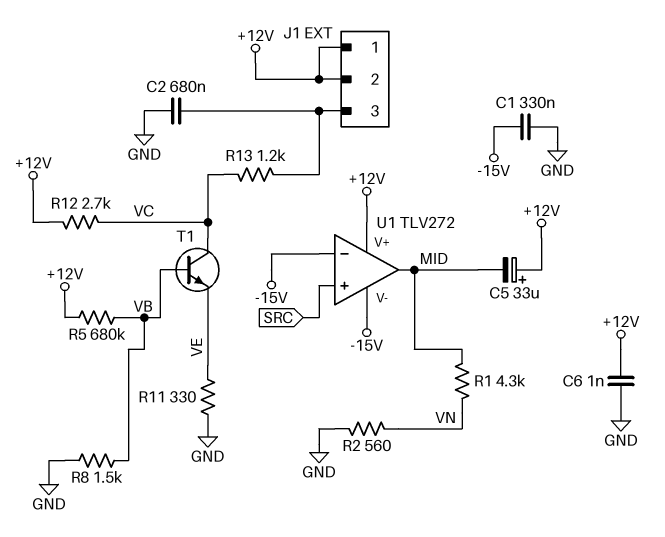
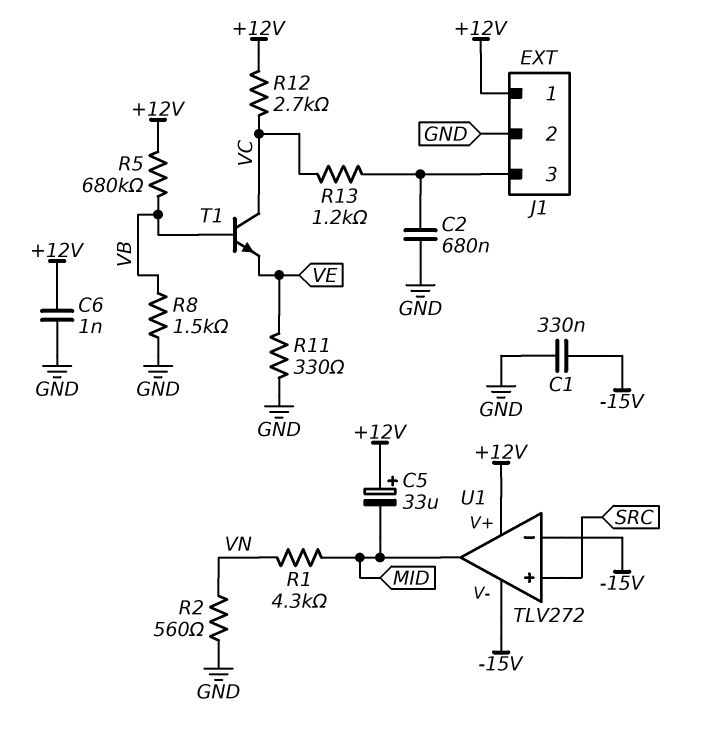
J1 pin 2: +12V -> GND

